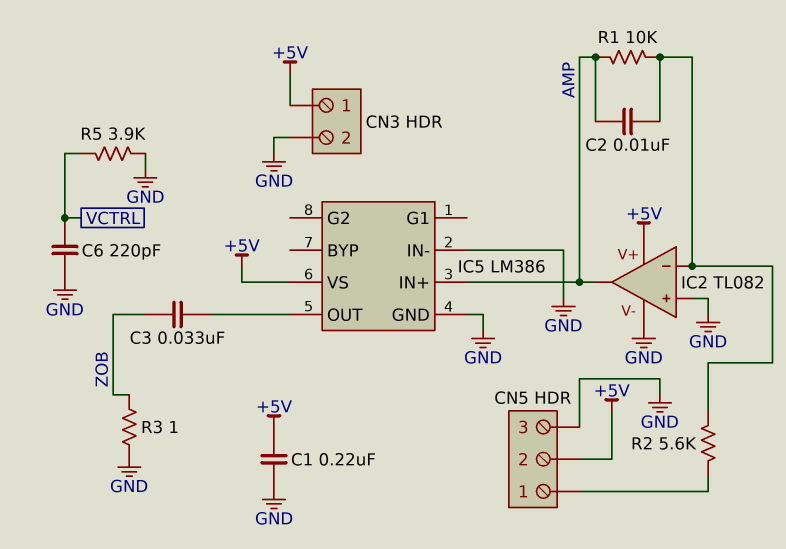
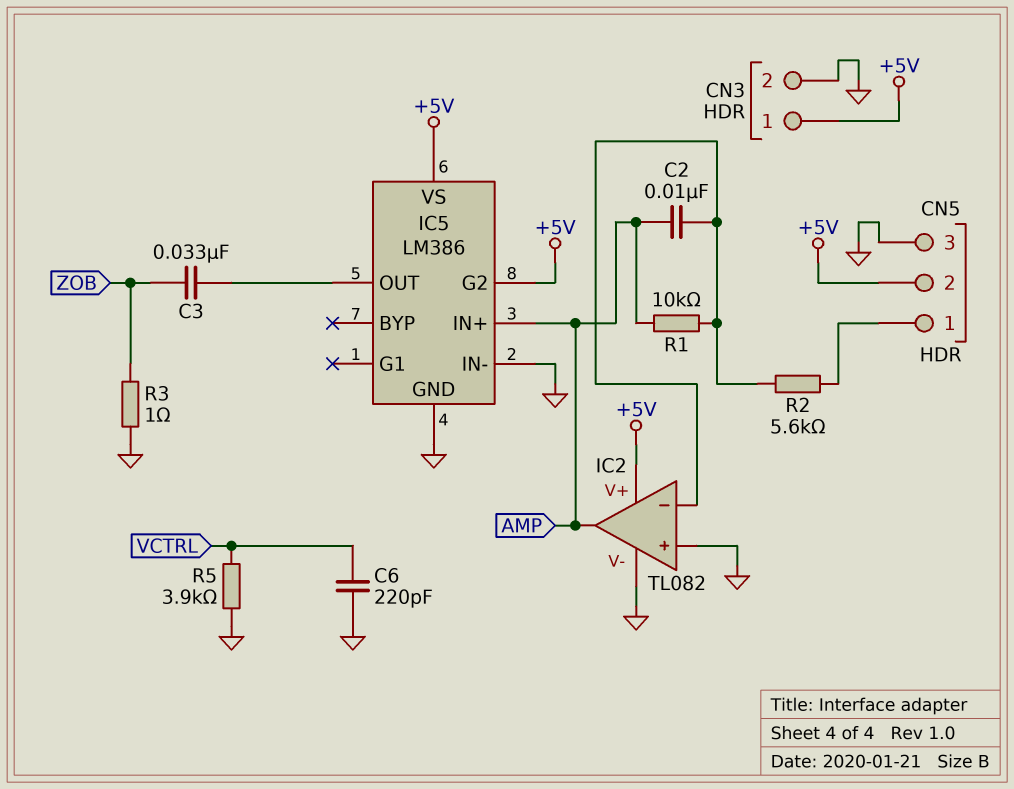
C1: 220nF (+5V, GND) -> none
IC5 pin G2: none -> +5V

